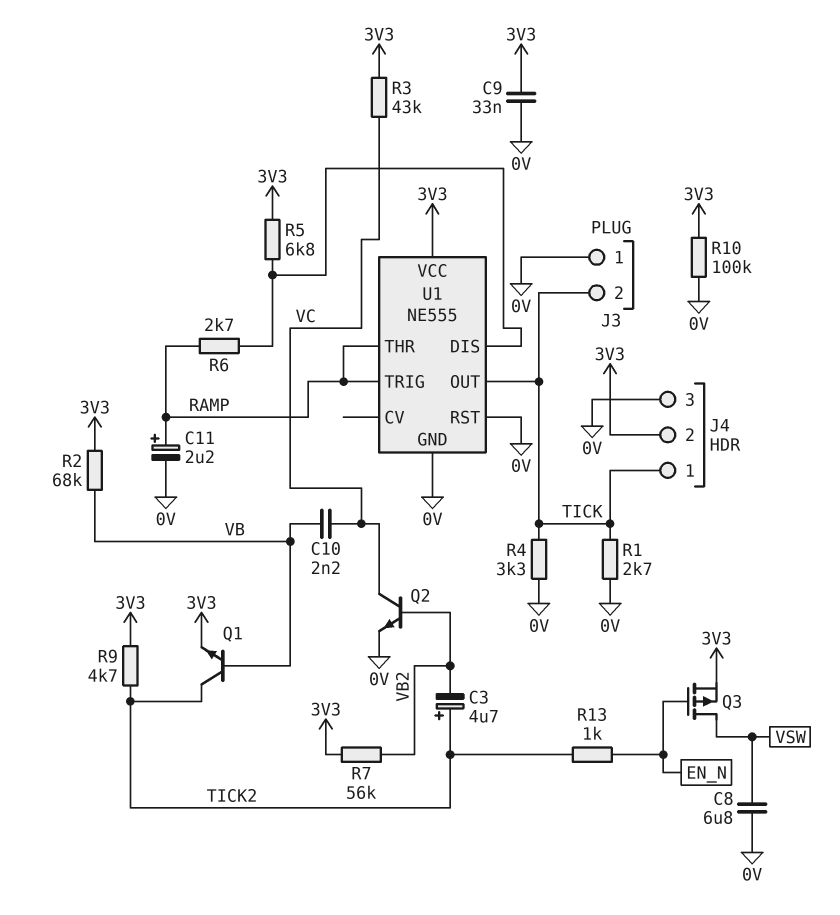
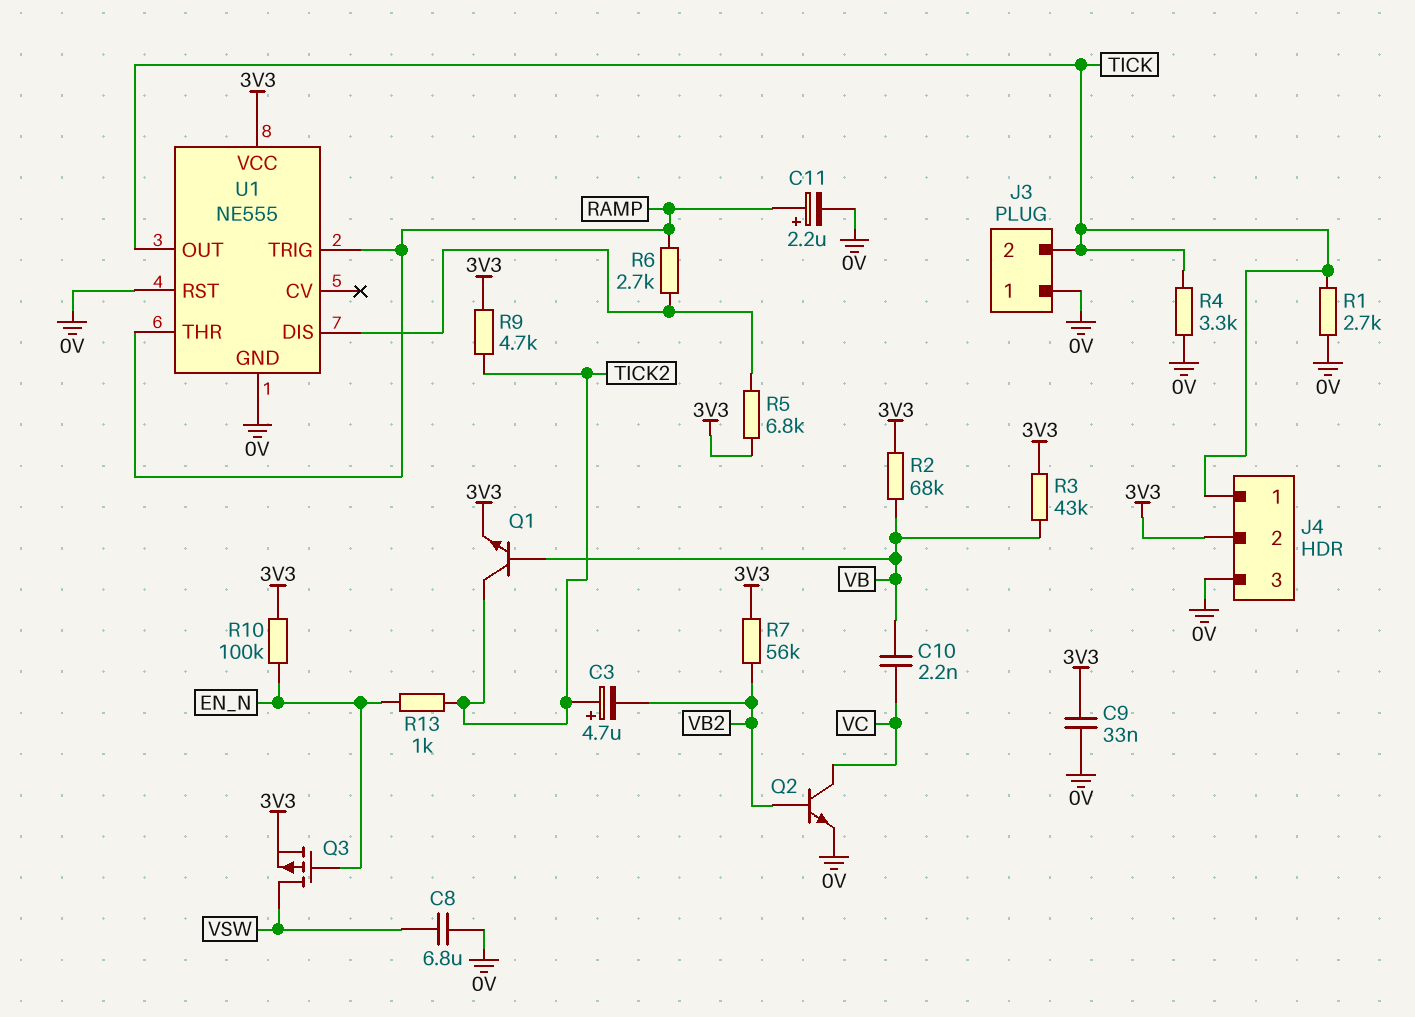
R3: 43k (3V3, VC) -> 43k (3V3, VB)
R10: 100k (0V, 3V3) -> 100k (3V3, EN_N)

